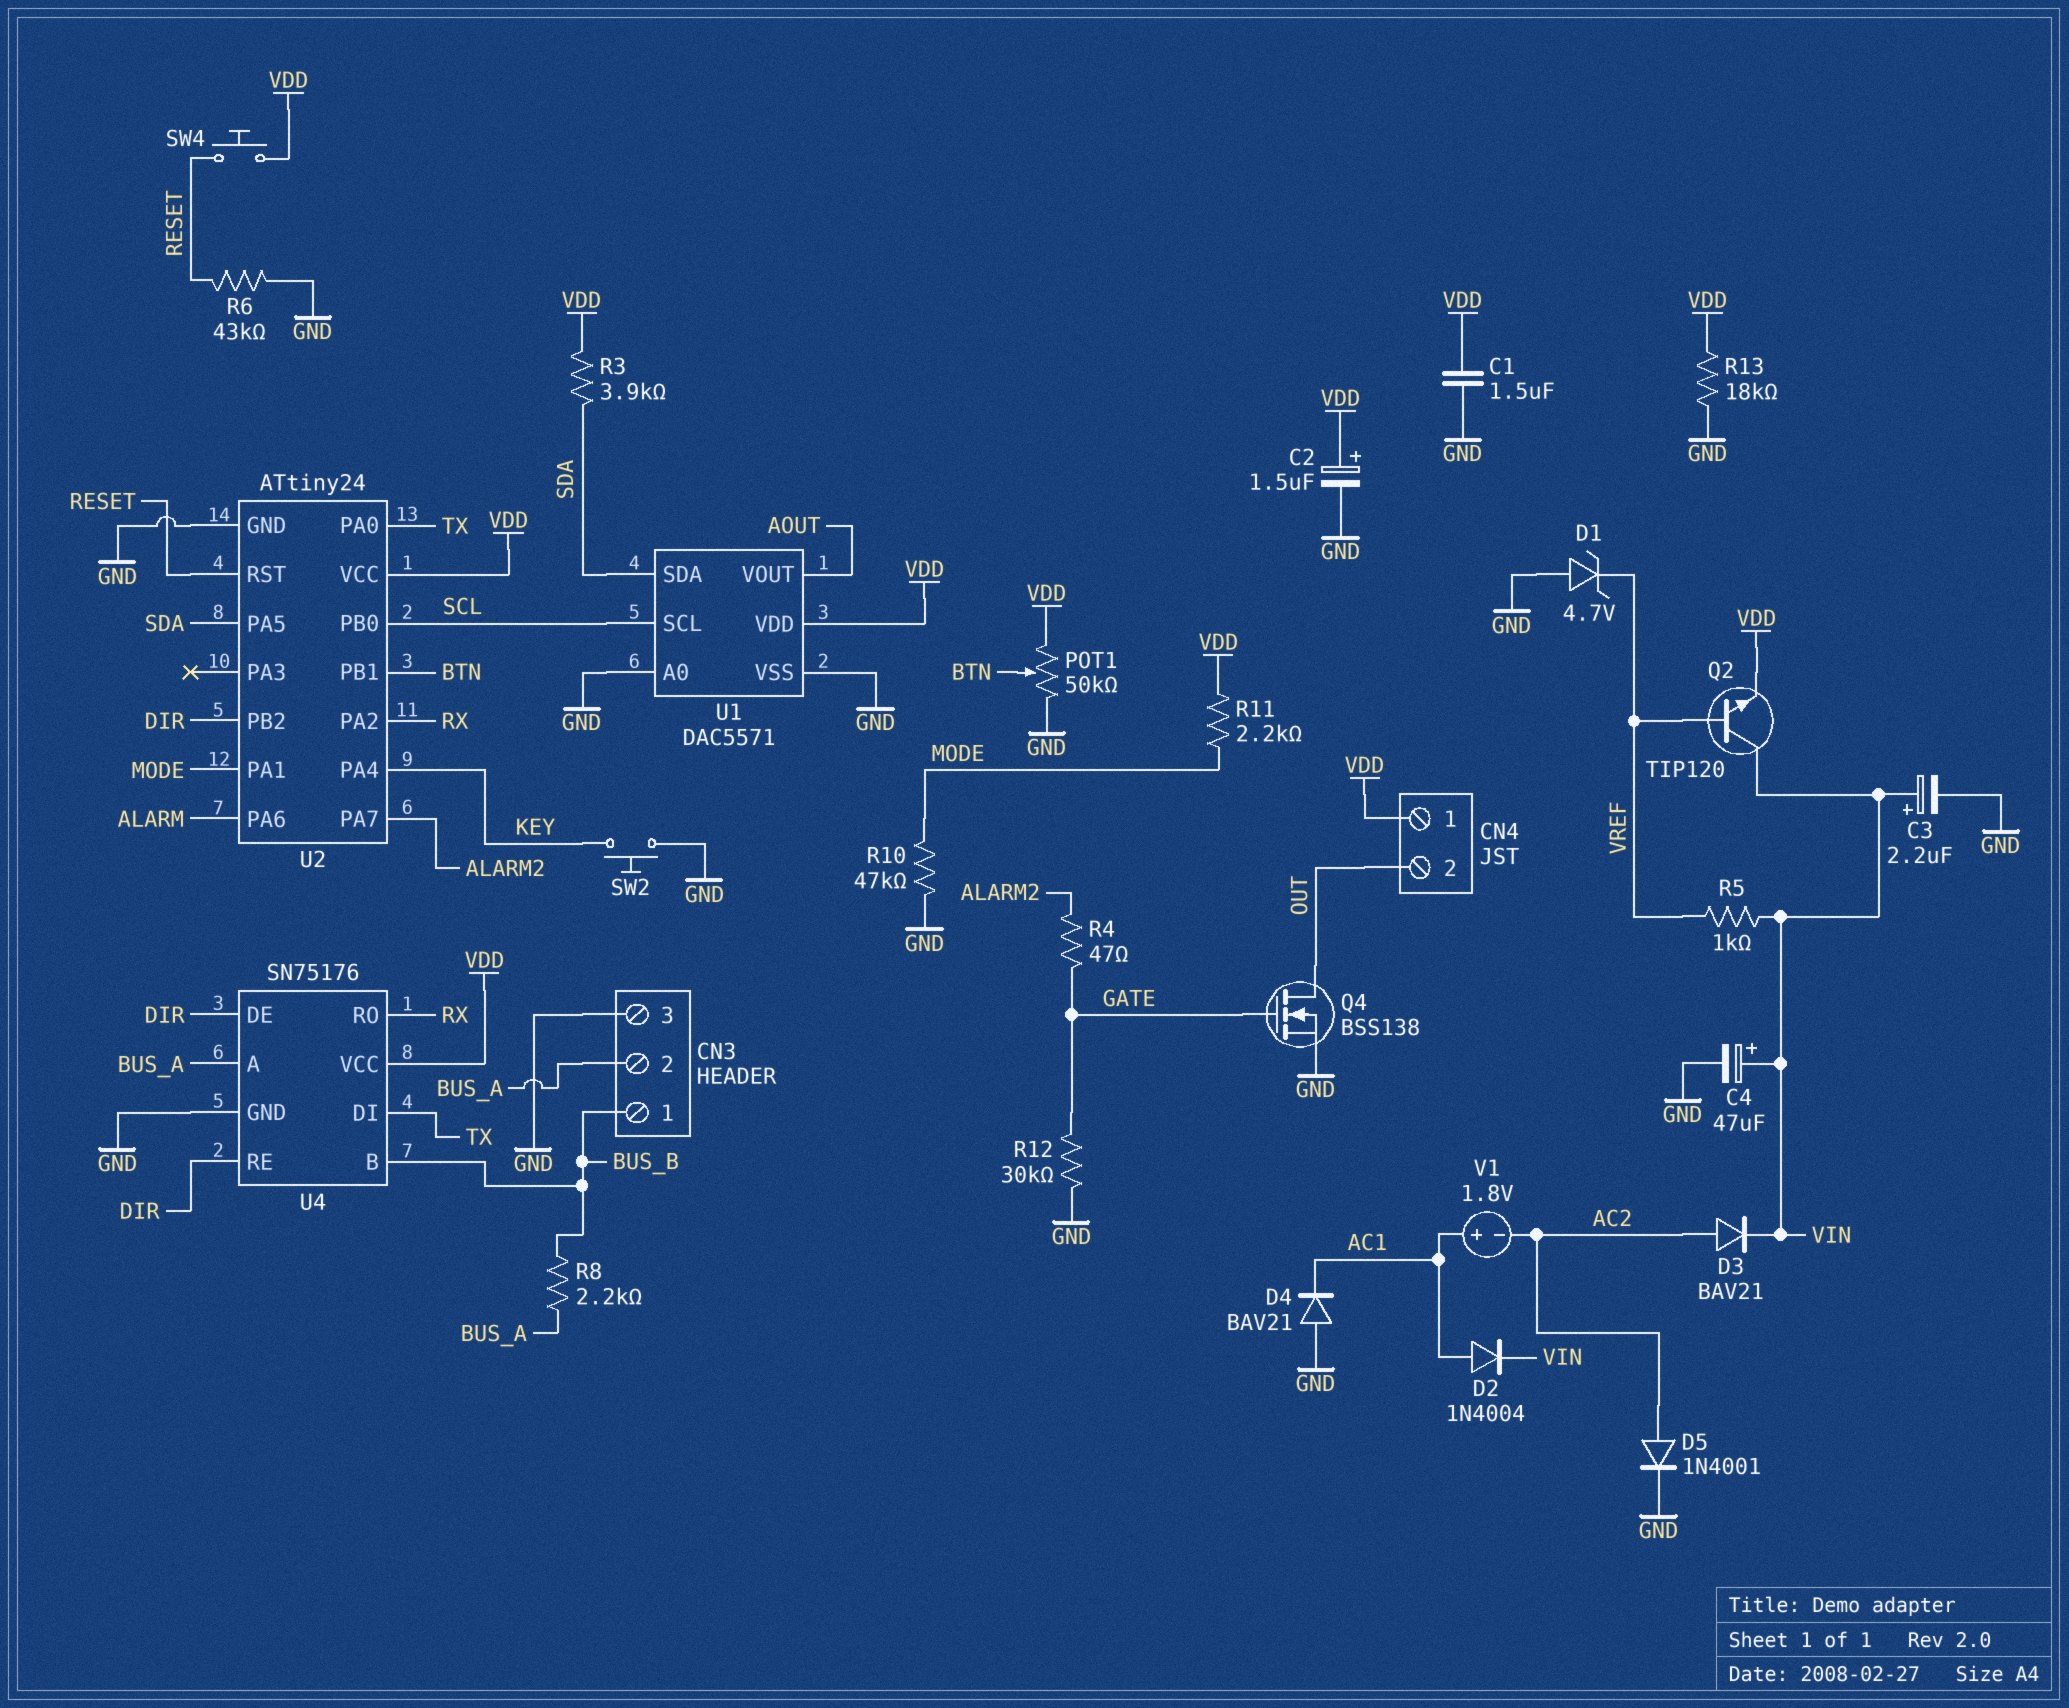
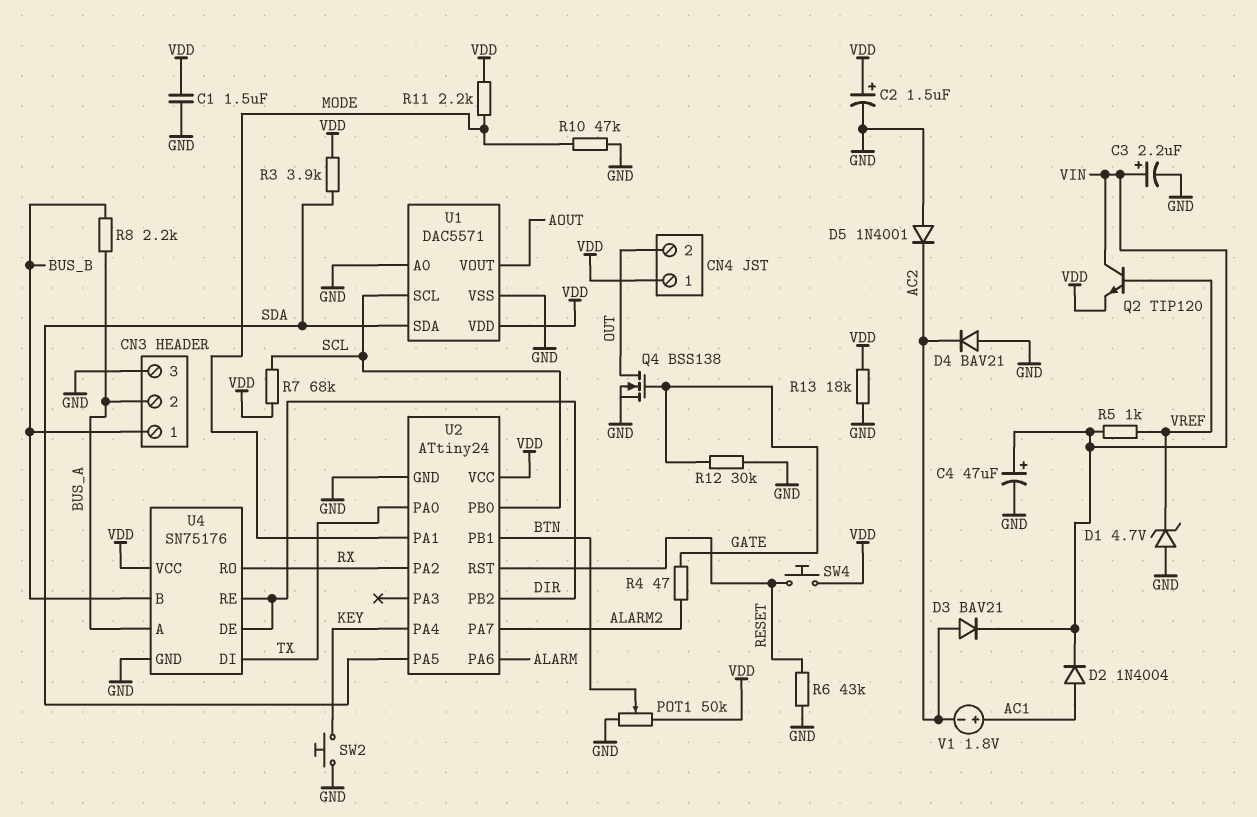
D4: diode BAV21 (A GND, K AC1) -> diode BAV21 (A GND, K AC2)
D5: diode 1N4001 (A AC2, K GND) -> diode 1N4001 (A GND, K AC2)
R7: none -> 68k (SCL, VDD)

